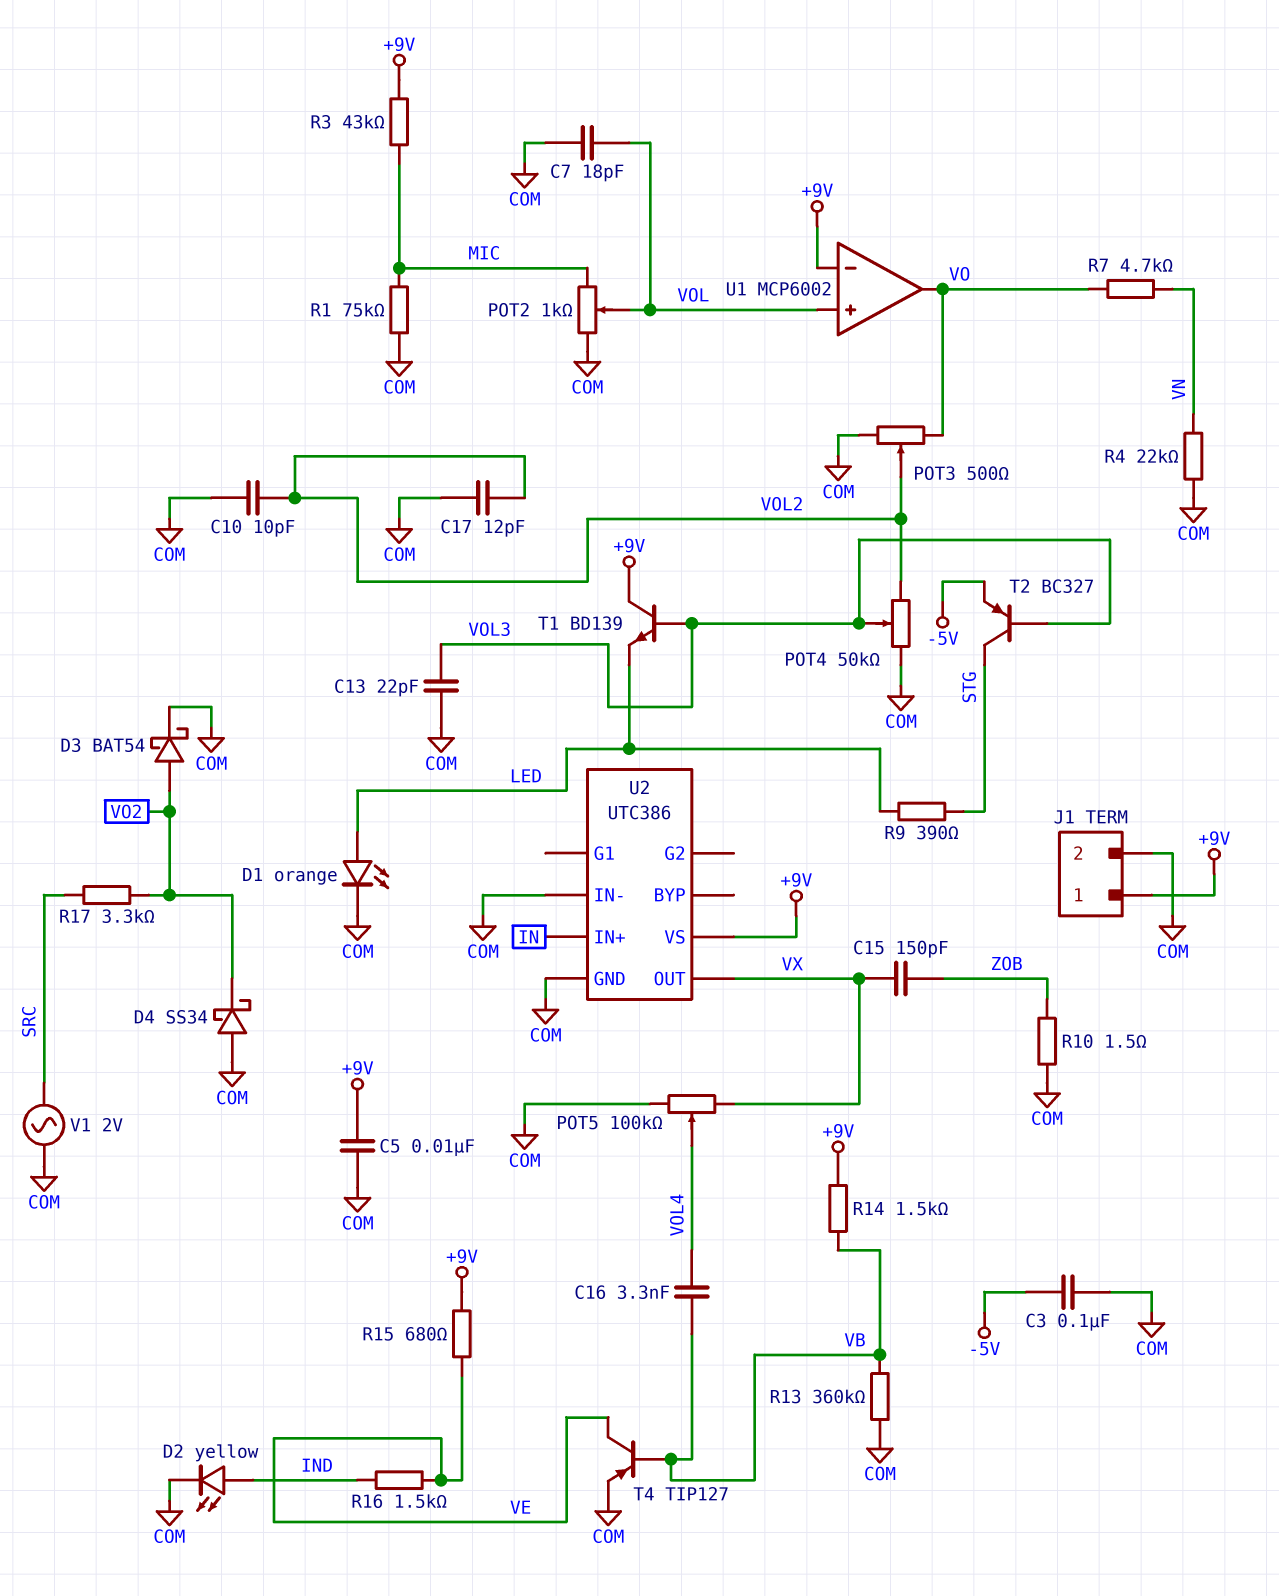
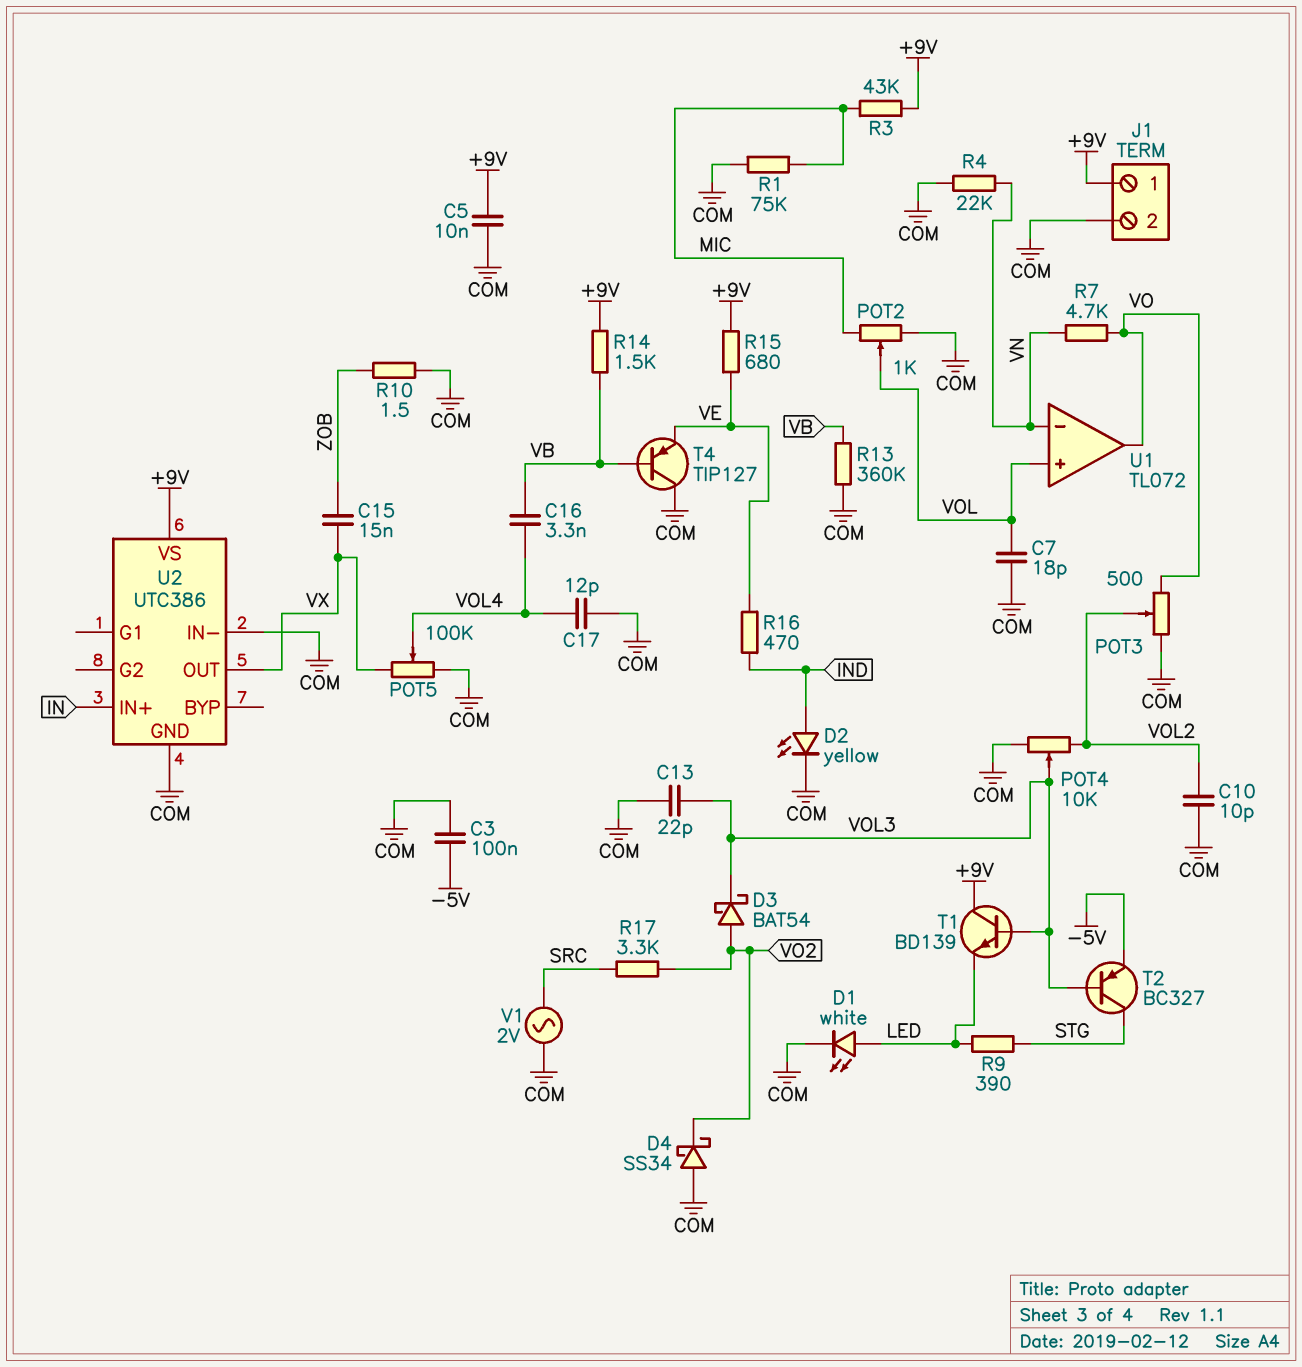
C15: 150pF (VX, ZOB) -> 15nF (VX, ZOB)
C17: 12pF (COM, VOL2) -> 12pF (COM, VOL4)
D1: LED orange (A LED, K COM) -> LED white (A LED, K COM)
D3: schottky BAT54 (A VO2, K COM) -> schottky BAT54 (A VO2, K VOL3)
POT4: 50k (COM, VOL2, wiper VOL3) -> 10k (COM, VOL2, wiper VOL3)
R16: 1.5k (IND, VE) -> 470 (IND, VE)
T4: PNP TIP127 (B VB, C VE, E COM) -> PNP TIP127 (B VB, C COM, E VE)
U1: MCP6002 -> TL072
U1 pin in-: +9V -> VN

